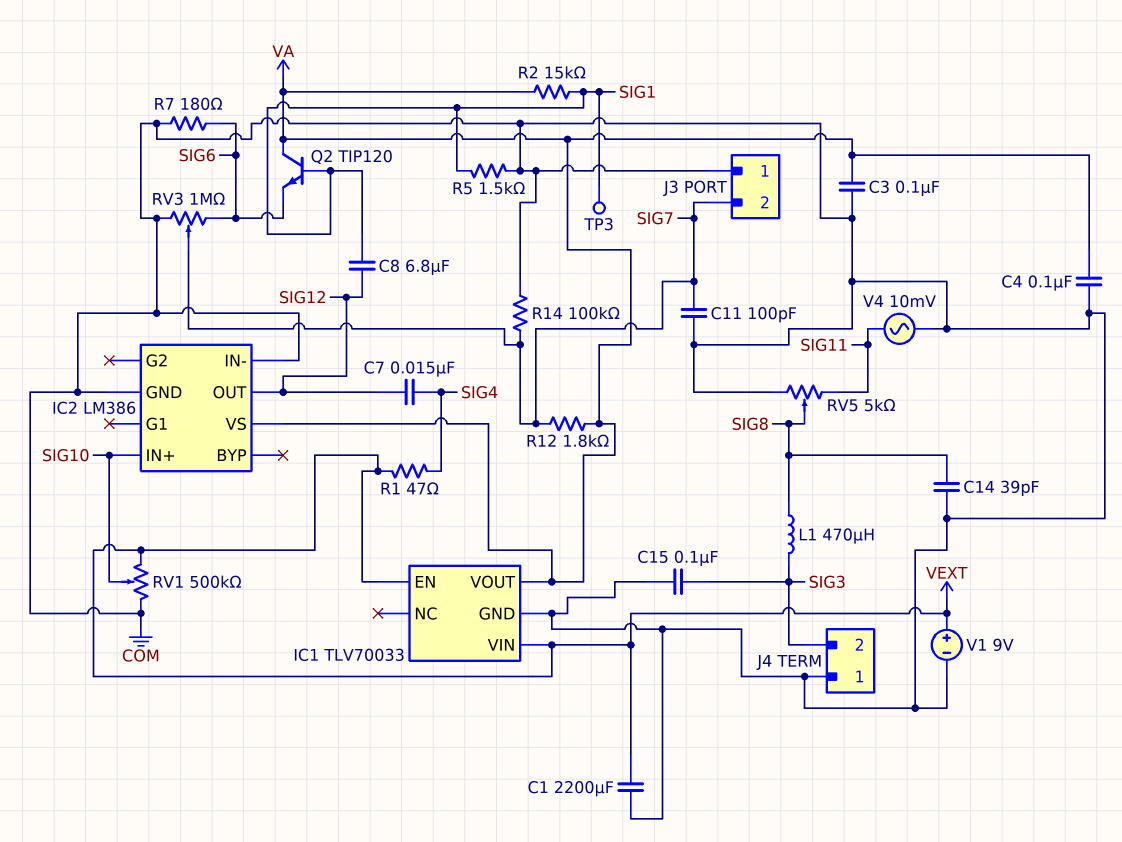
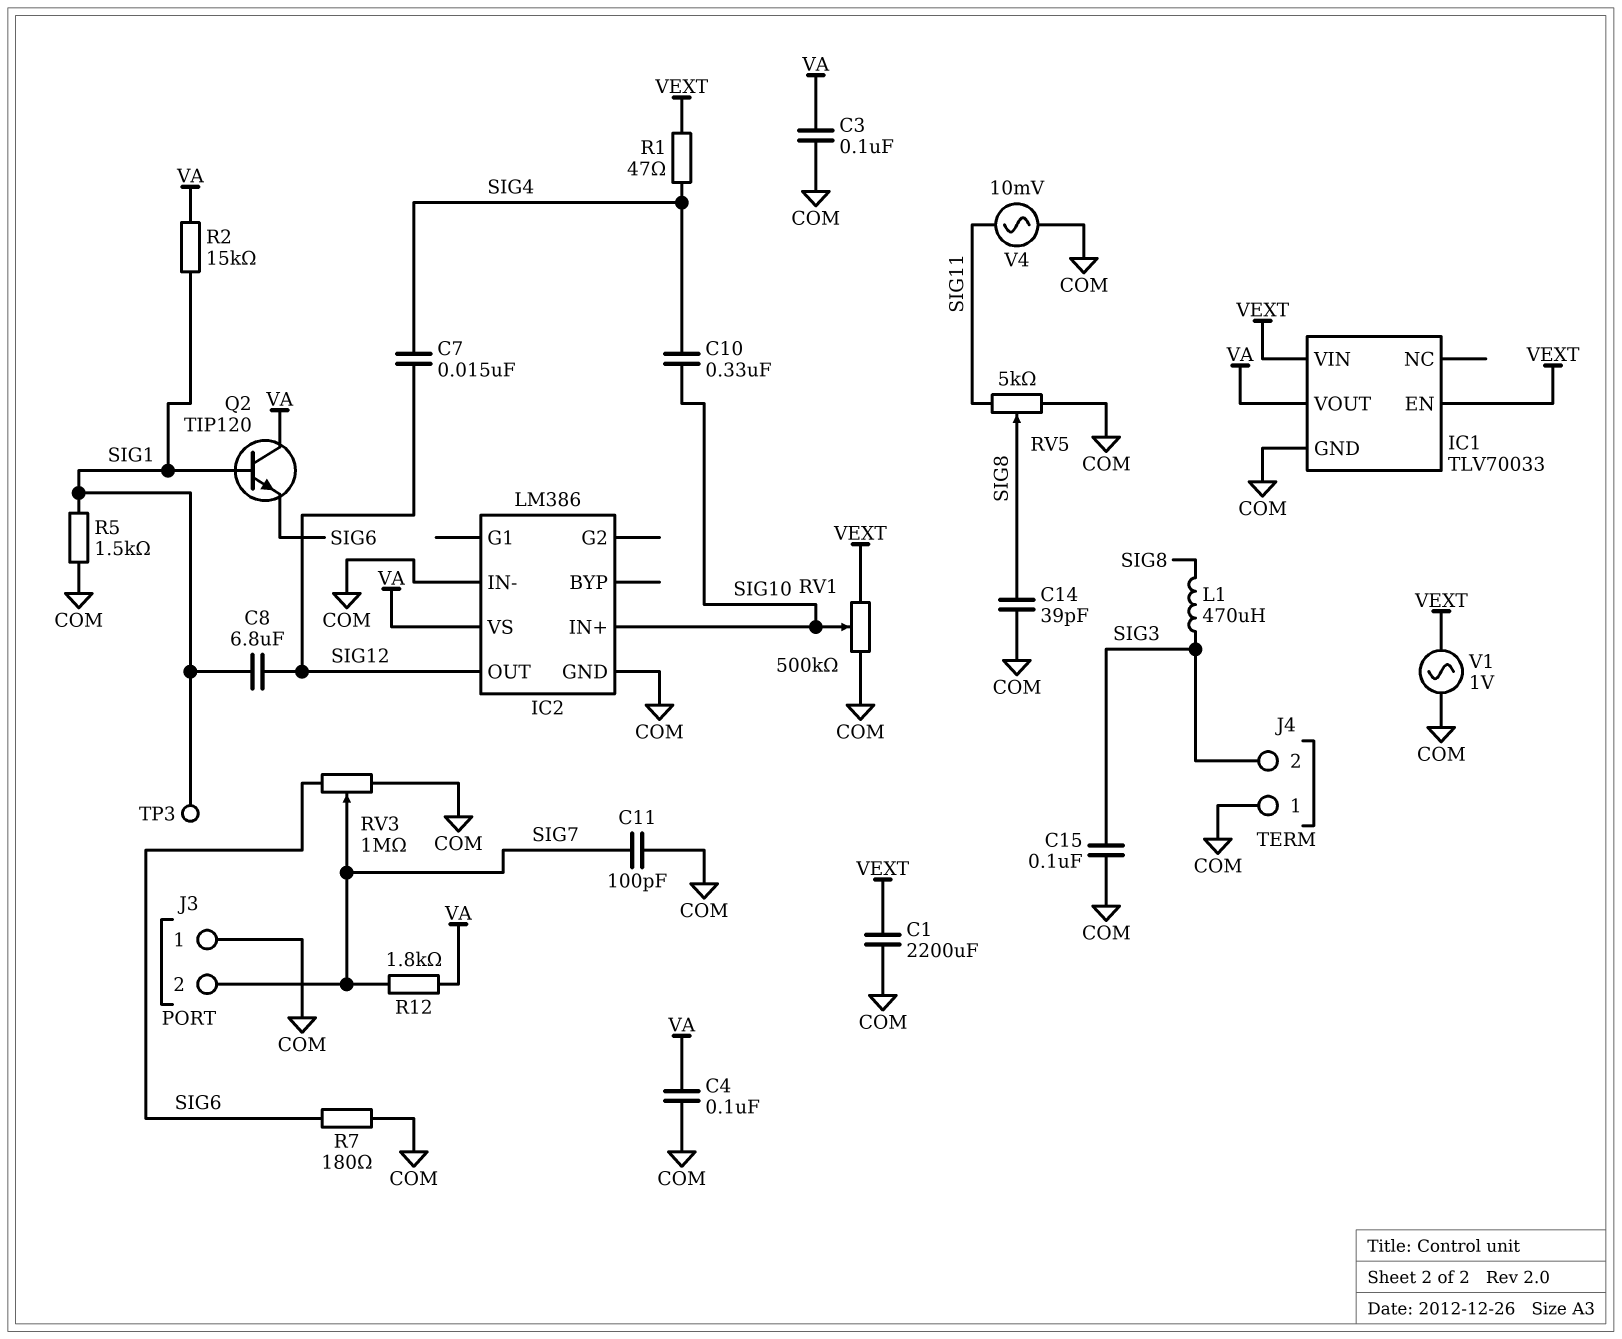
C10: none -> 330nF (SIG4, SIG10)
R14: 100k (COM, SIG7) -> none
V1: 9V (plus VEXT, minus COM) -> AC 1V (COM, VEXT)

